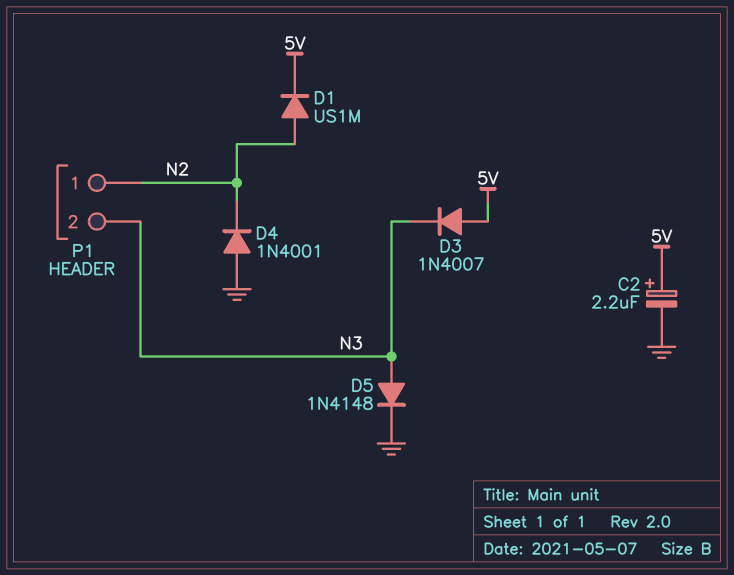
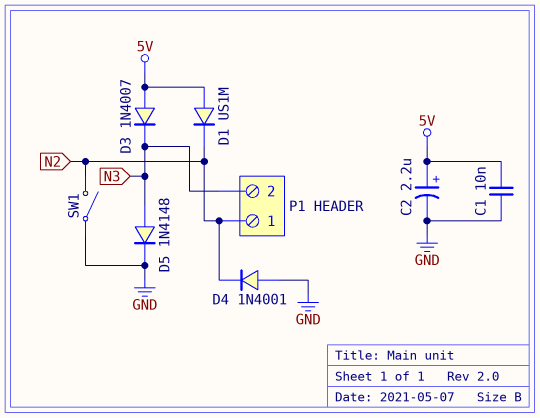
C1: none -> 10nF (5V, GND)
D1: diode US1M (A N2, K 5V) -> diode US1M (A 5V, K N2)
SW1: none -> switch (GND, N2)

